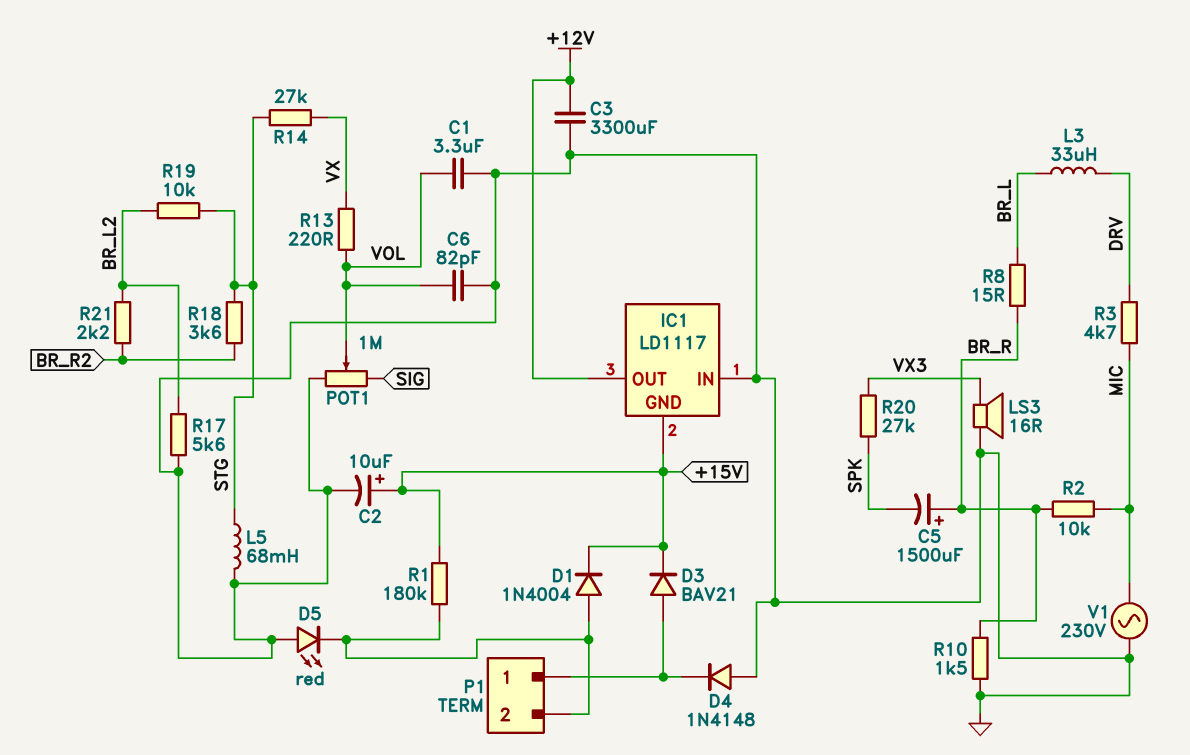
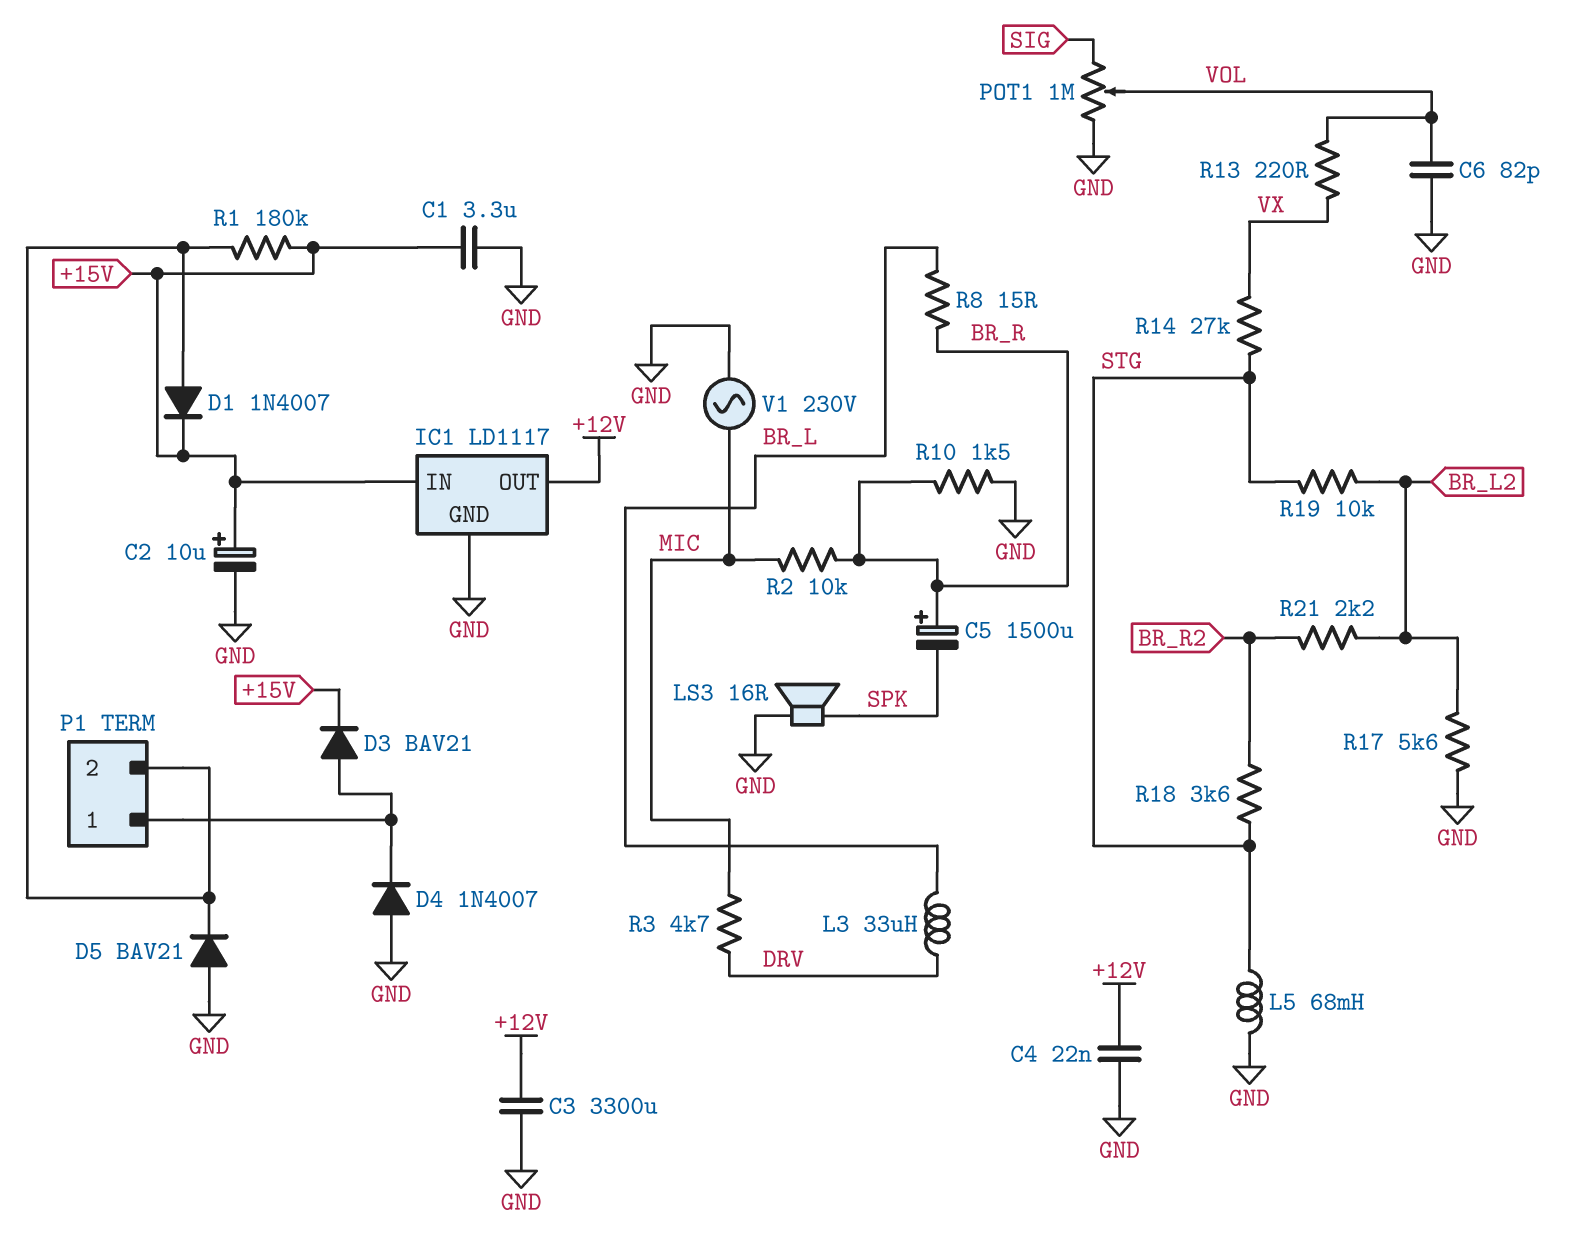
C1: 3.3uF (GND, VOL) -> 3.3uF (+15V, GND)
C4: none -> 22nF (+12V, GND)
D1: diode 1N4004 (A P1/2, K +15V) -> diode 1N4007 (A P1/2, K +15V)
D4: diode 1N4148 (A GND, K P1/1) -> diode 1N4007 (A GND, K P1/1)
D5: LED red (A GND, K P1/2) -> diode BAV21 (A GND, K P1/2)
IC1 pin GND: +15V -> GND
IC1 pin IN: GND -> +15V
LS3: speaker 16R (GND, VX3) -> speaker 16R (GND, SPK)
R20: 27k (SPK, VX3) -> none

